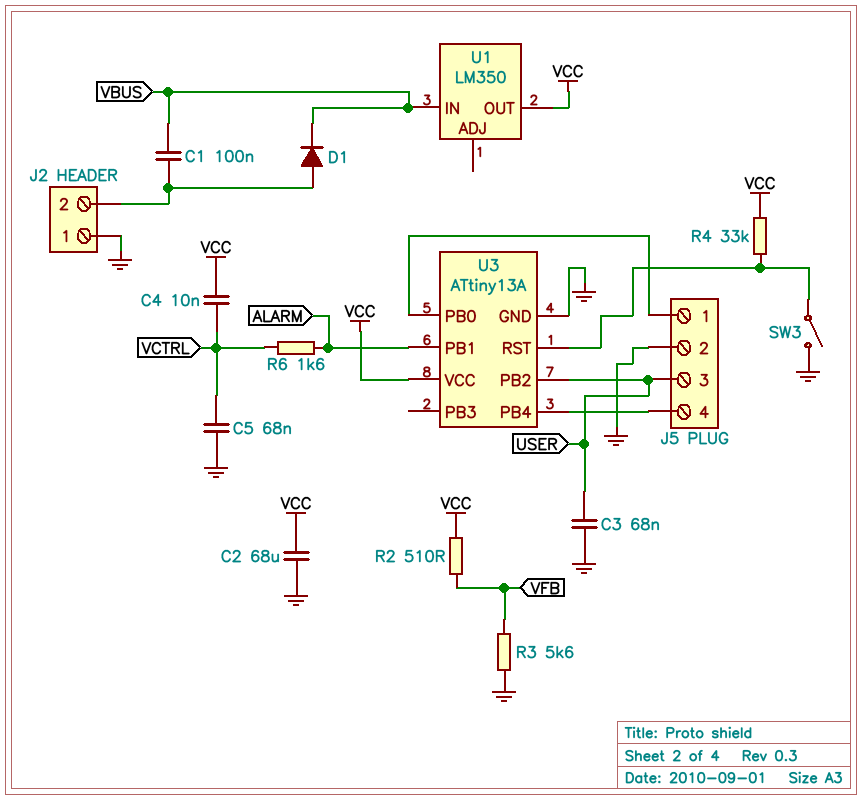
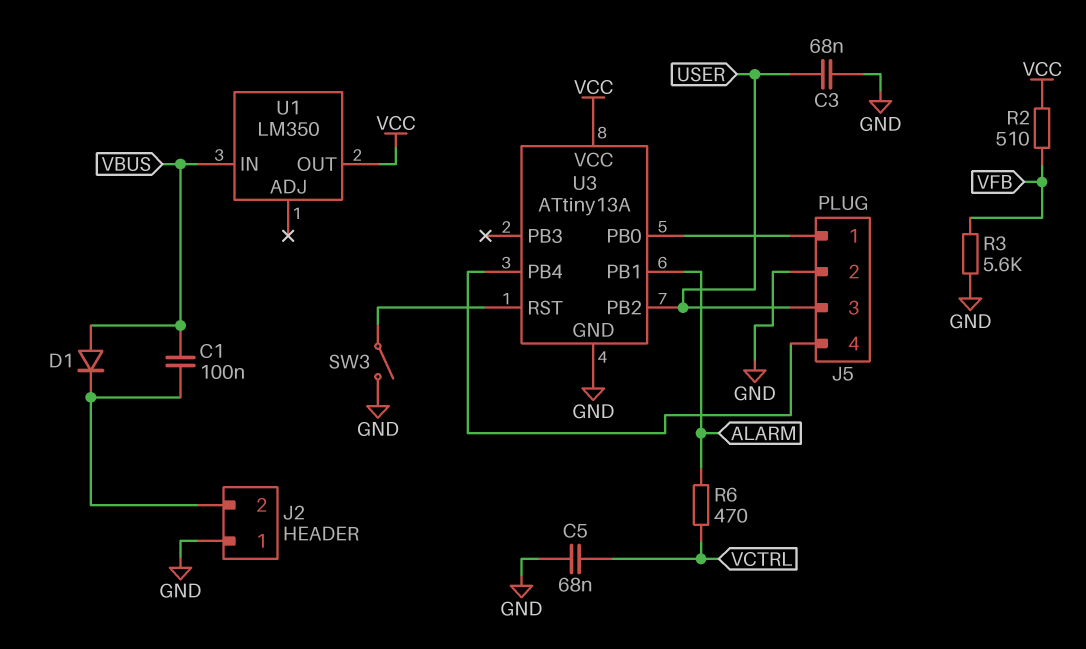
C2: 68uF (GND, VCC) -> none
C4: 10nF (VCC, VCTRL) -> none
D1: diode (A J2/2, K VBUS) -> diode (A VBUS, K J2/2)
R4: 33k (U3/RST, VCC) -> none
R6: 1.6k (ALARM, VCTRL) -> 470 (ALARM, VCTRL)

